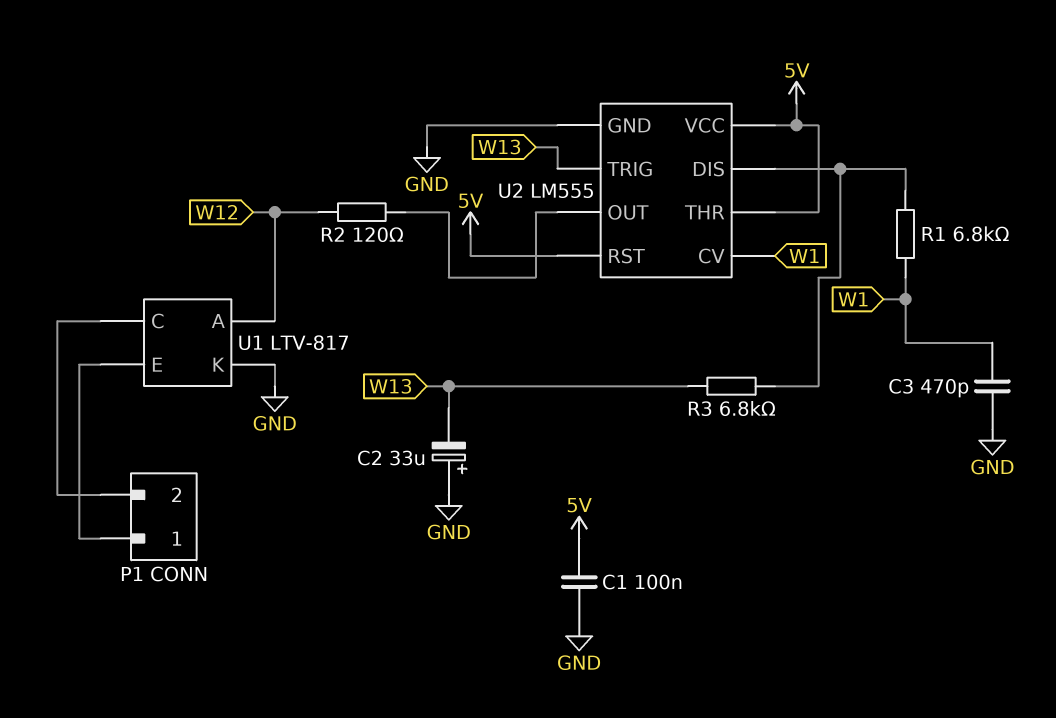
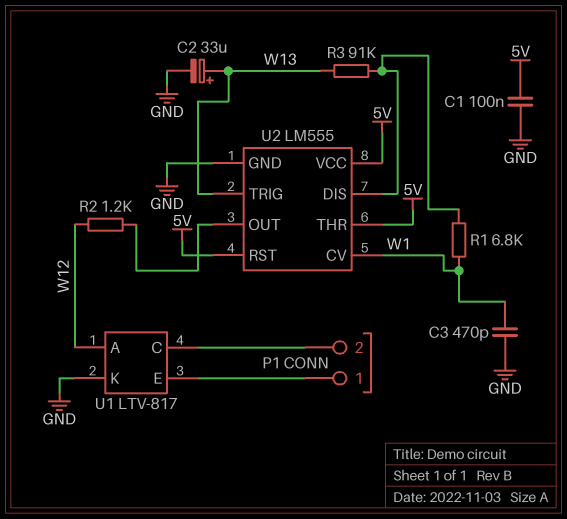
C2: 33uF (plus GND, minus W13) -> 33uF (plus W13, minus GND)
R2: 120 (U2/OUT, W12) -> 1.2k (U2/OUT, W12)
R3: 6.8k (U2/DIS, W13) -> 91k (U2/DIS, W13)

